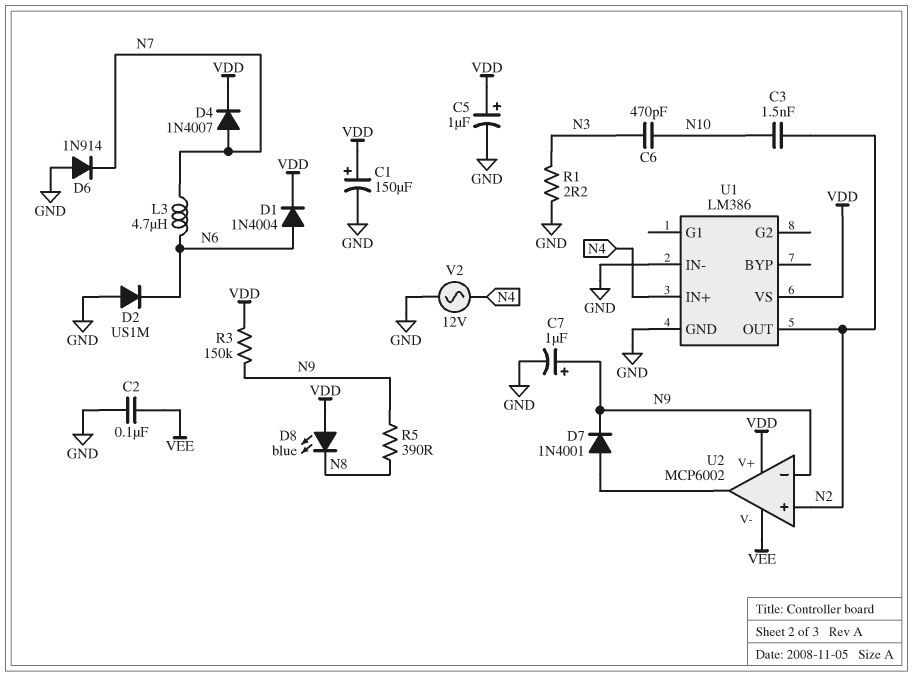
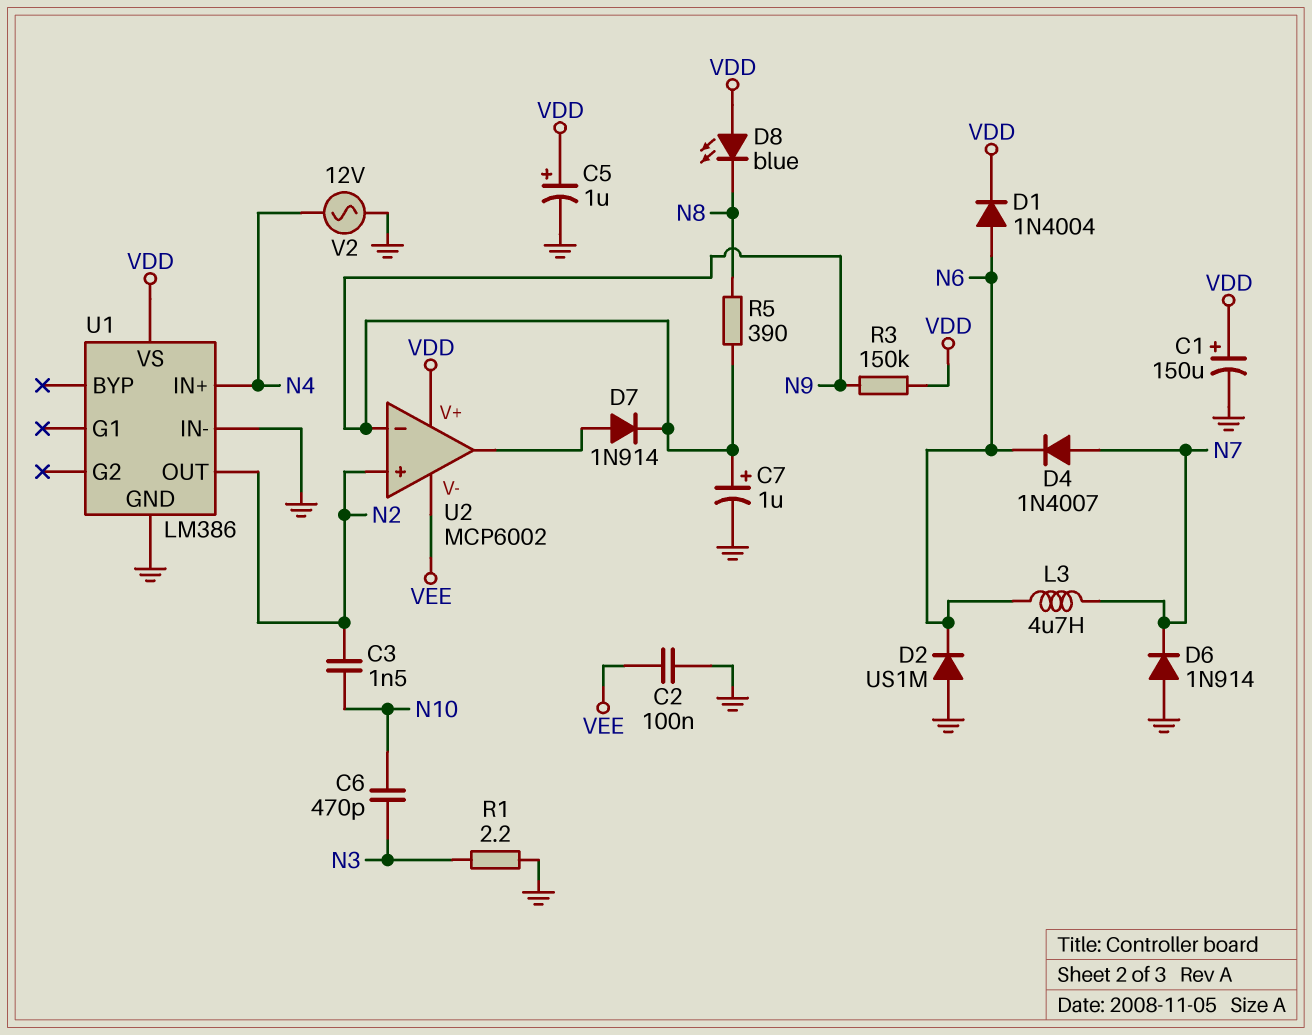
D4: diode 1N4007 (A N7, K VDD) -> diode 1N4007 (A N7, K N6)
D7: diode 1N4001 (A U2/out, K N9) -> diode 1N914 (A U2/out, K N9)

